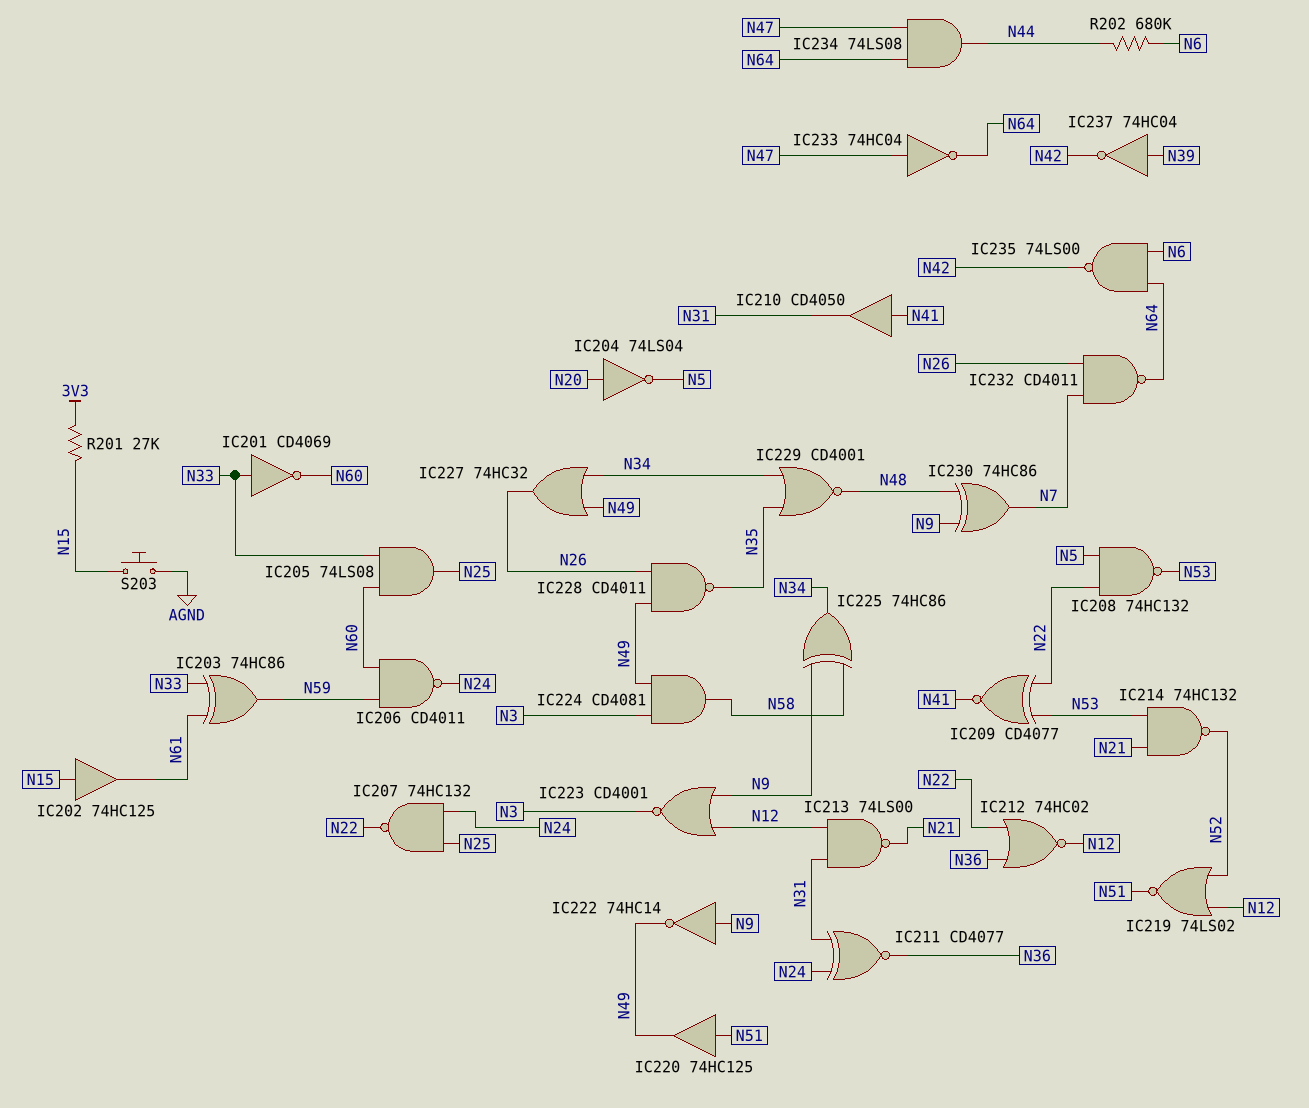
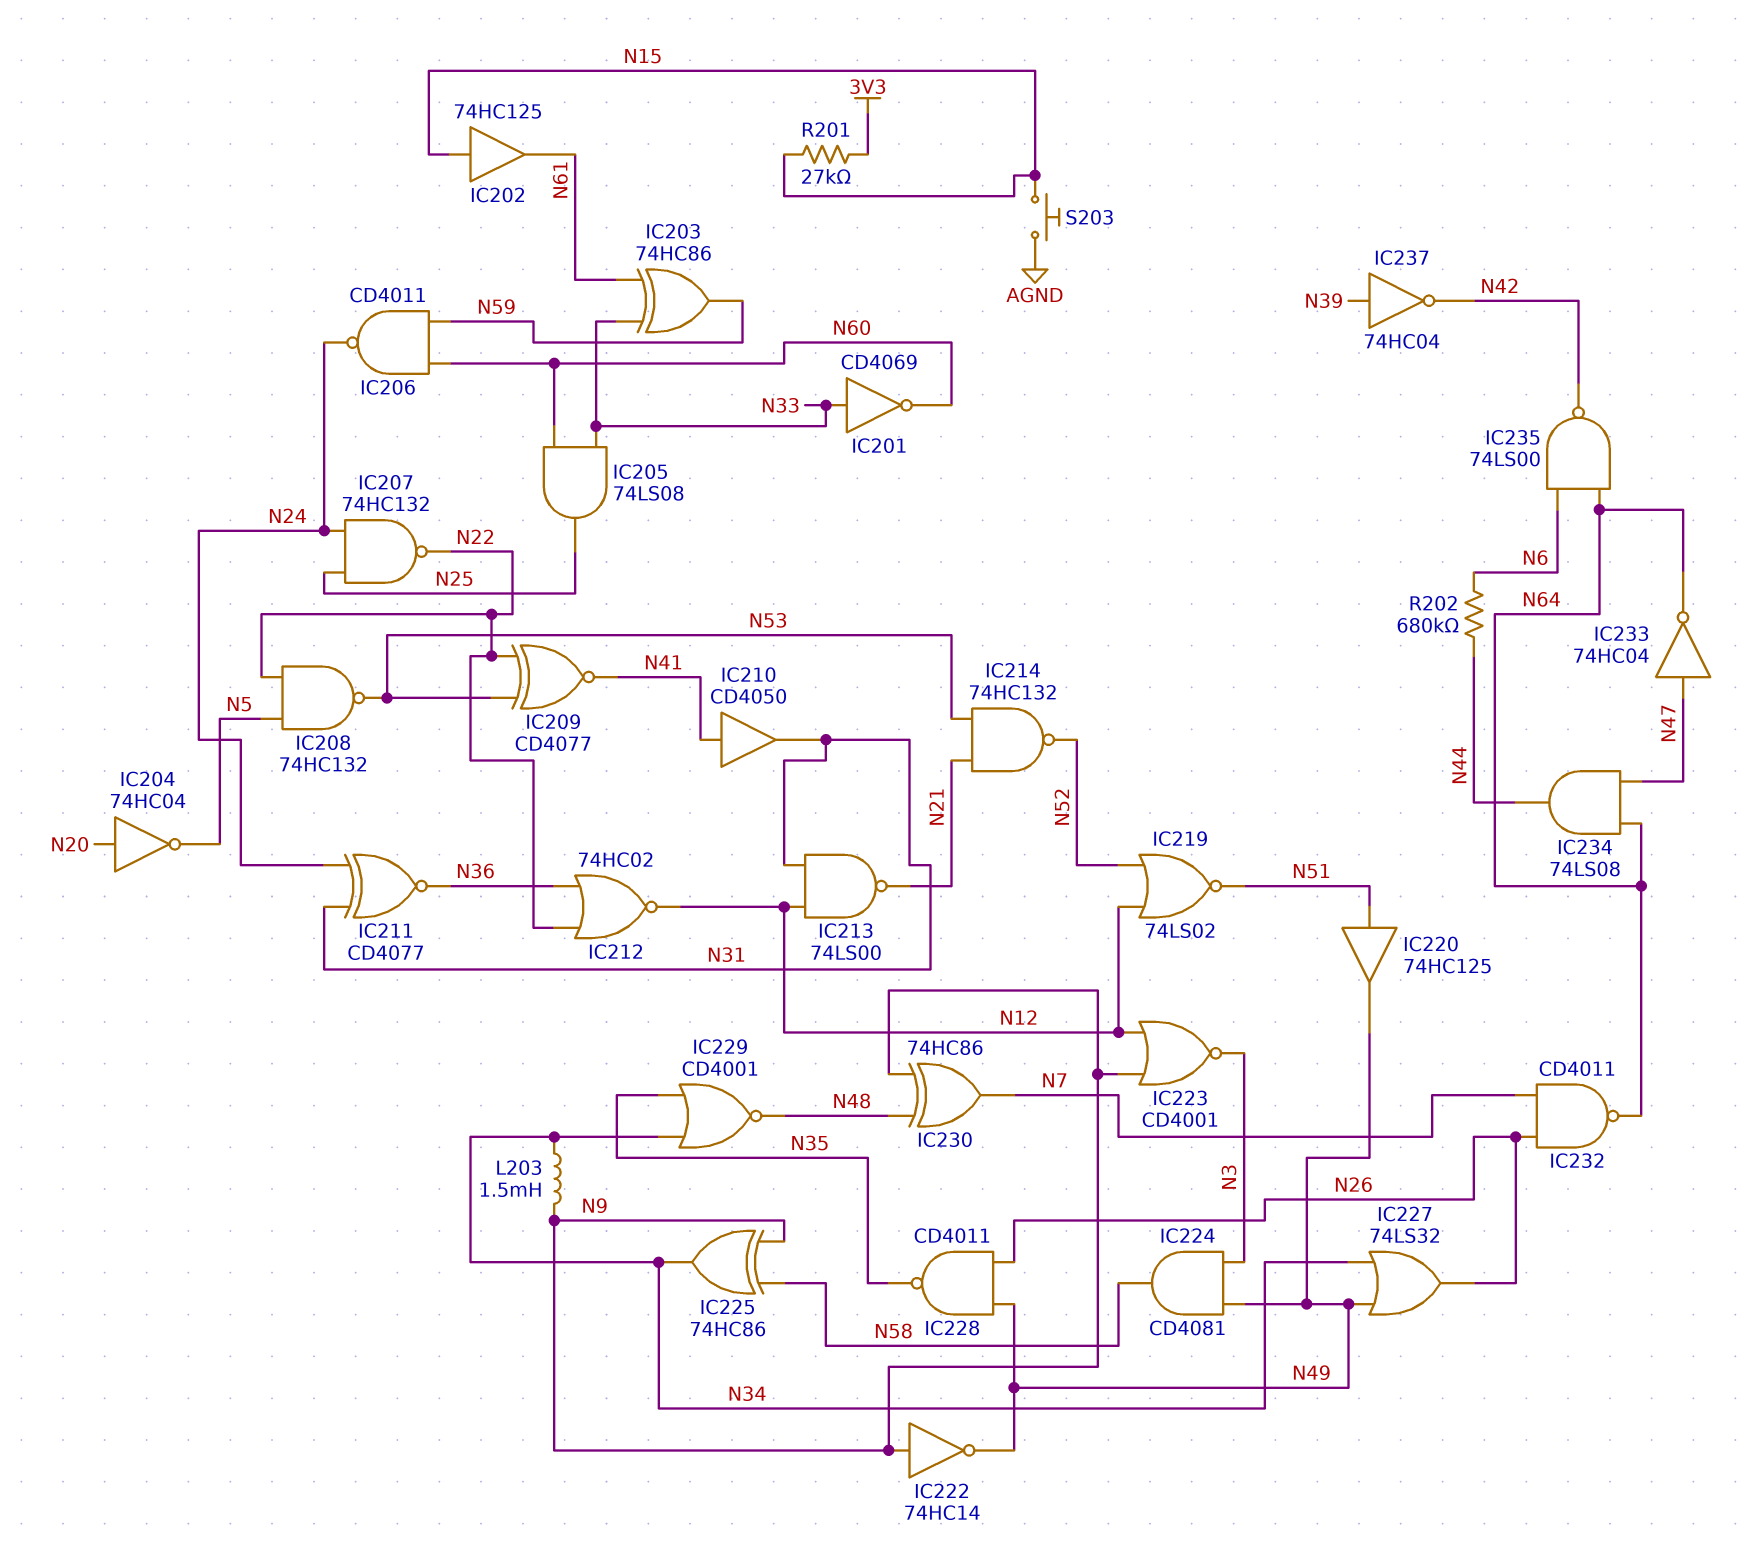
IC204: NOT 74LS04 (in N20, out N5) -> NOT 74HC04 (in N20, out N5)
IC227: OR 74HC32 (in N34, in N49, out N26) -> OR 74LS32 (in N34, in N49, out N26)
L203: none -> 1.5mH (N9, N34)

